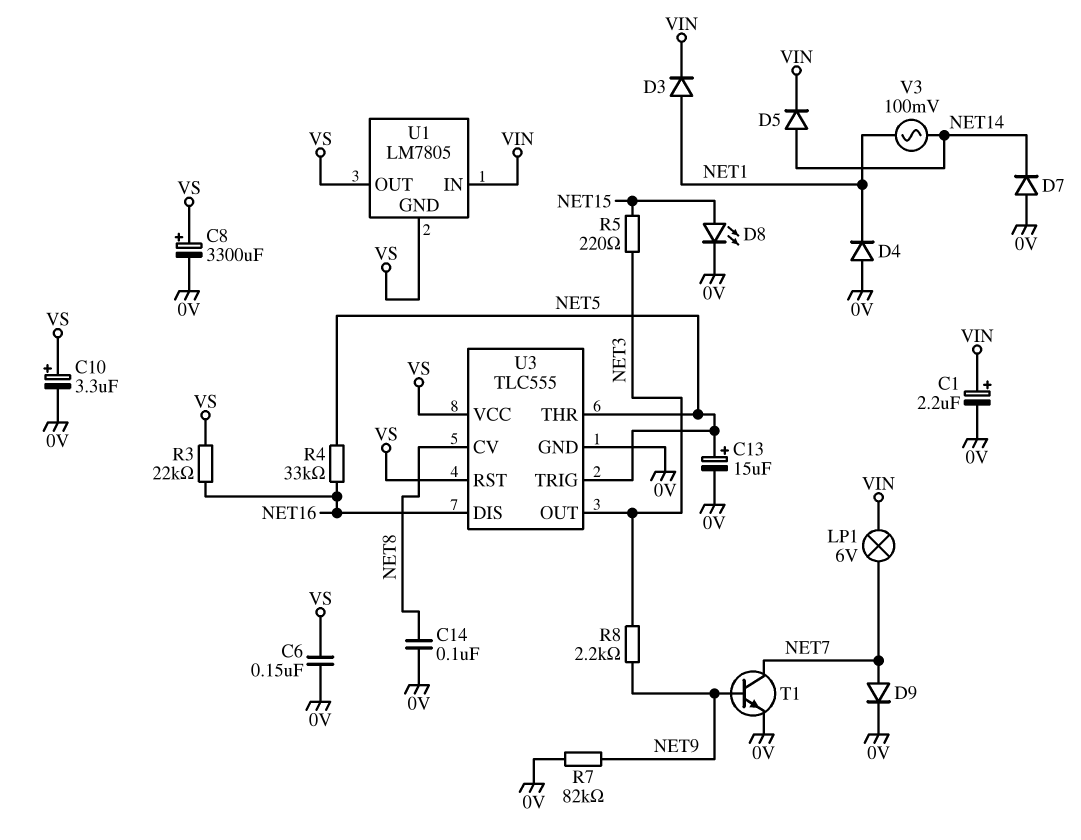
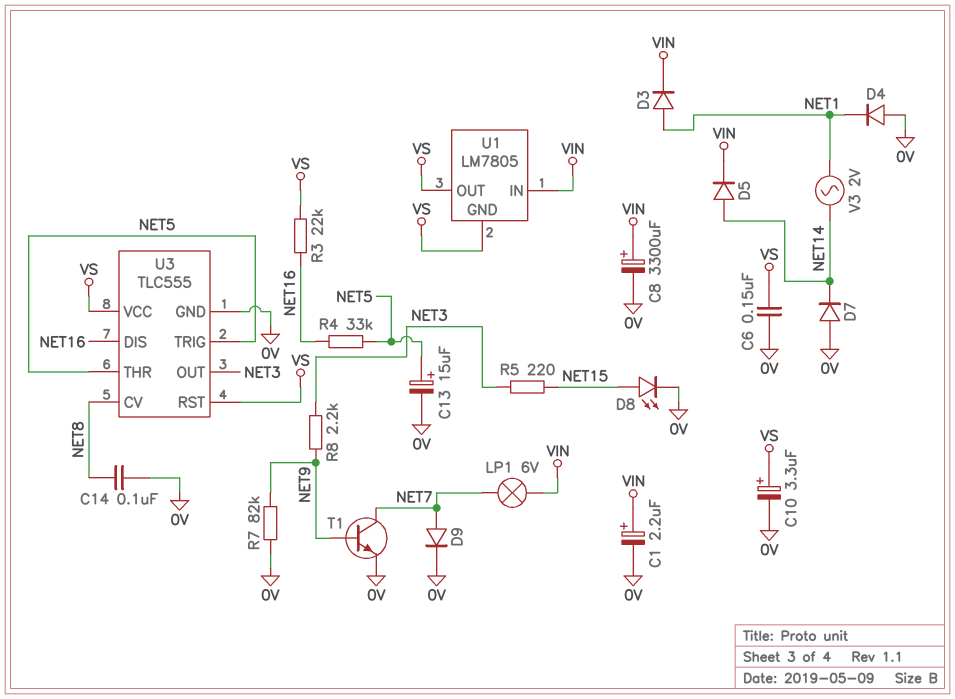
C8: 3300uF (plus VS, minus 0V) -> 3300uF (plus VIN, minus 0V)
V3: AC 100mV (NET1, NET14) -> AC 2V (NET1, NET14)

